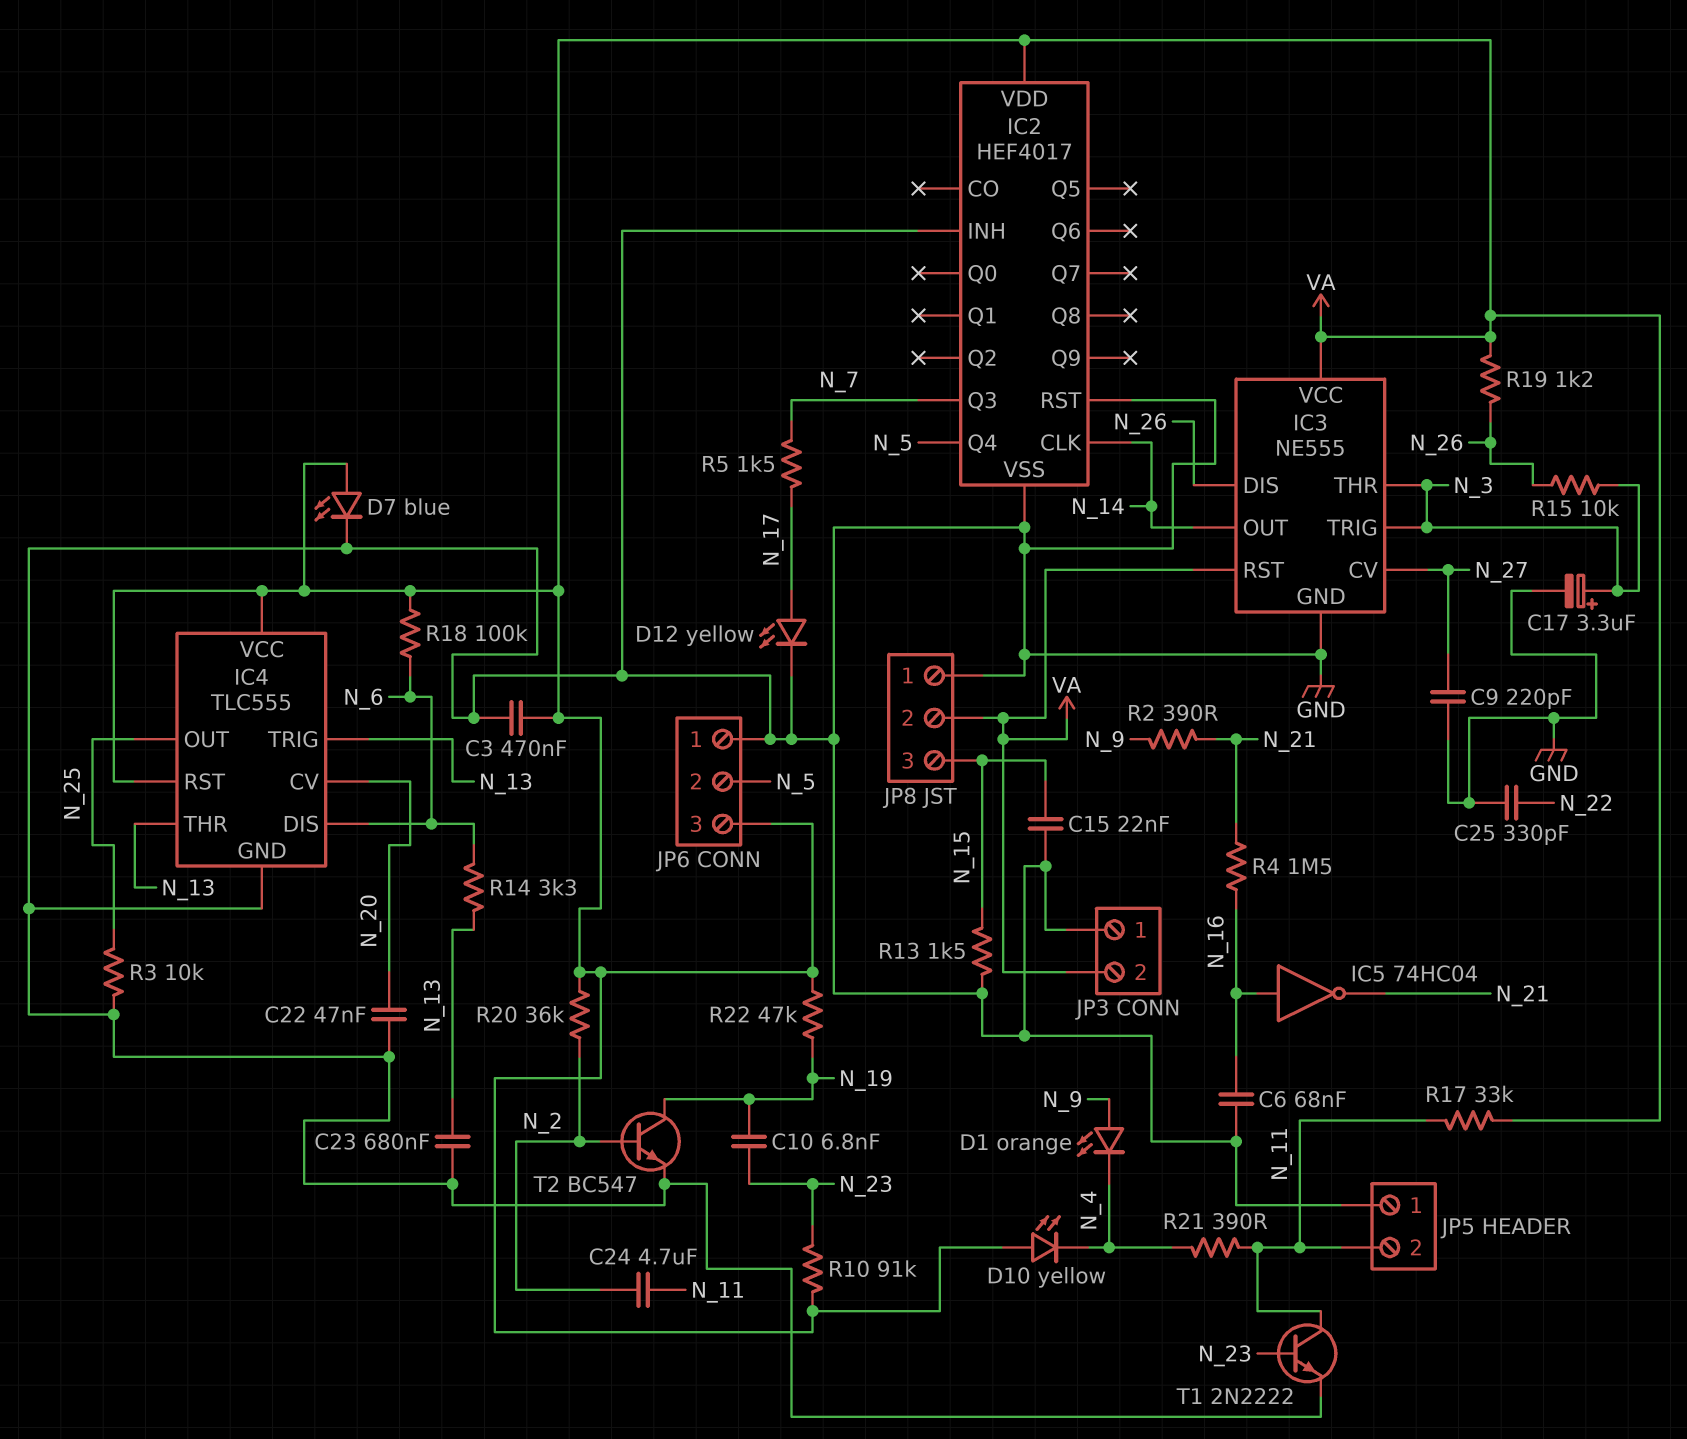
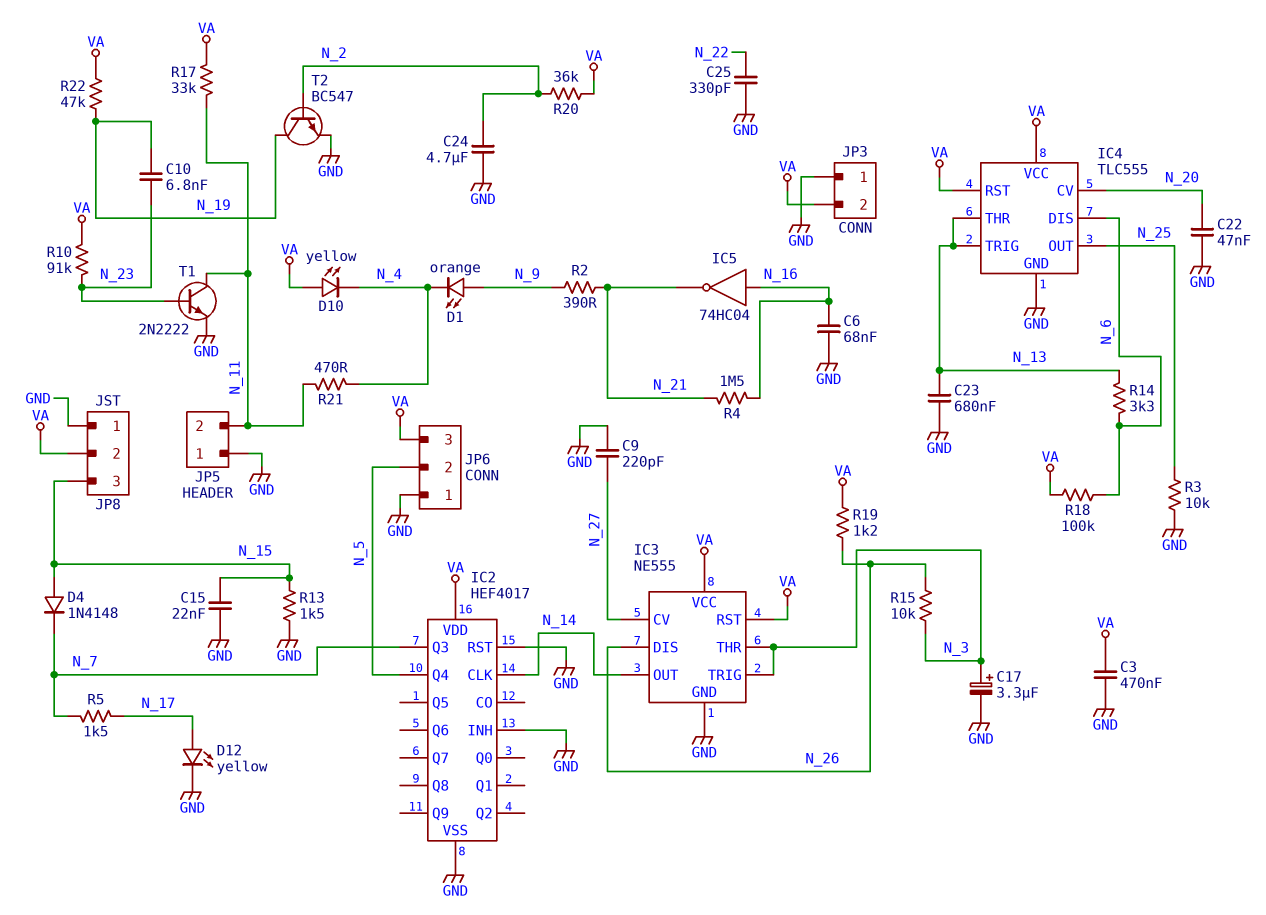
C24: 4.7uF (N_2, N_11) -> 4.7uF (GND, N_2)
D4: none -> diode 1N4148 (A N_15, K N_7)
D7: LED blue (A VA, K GND) -> none
R21: 390 (N_4, N_11) -> 470 (N_4, N_11)

